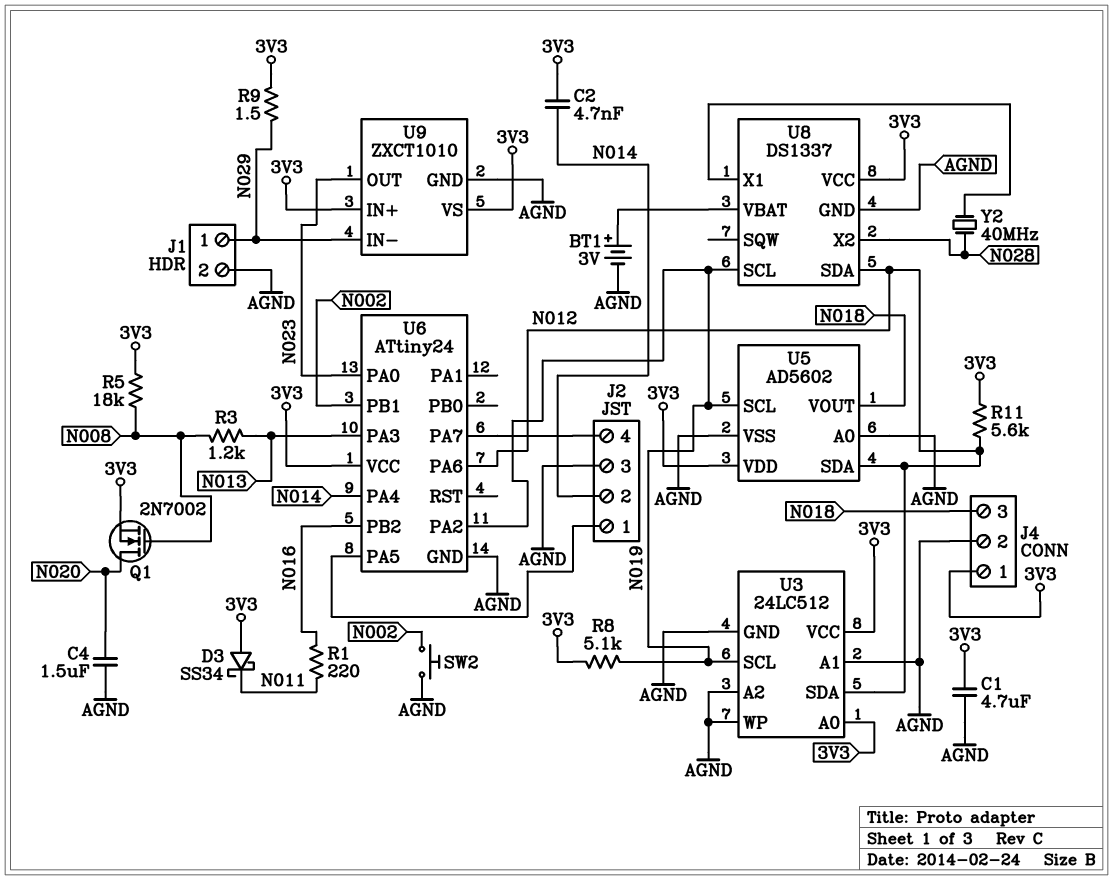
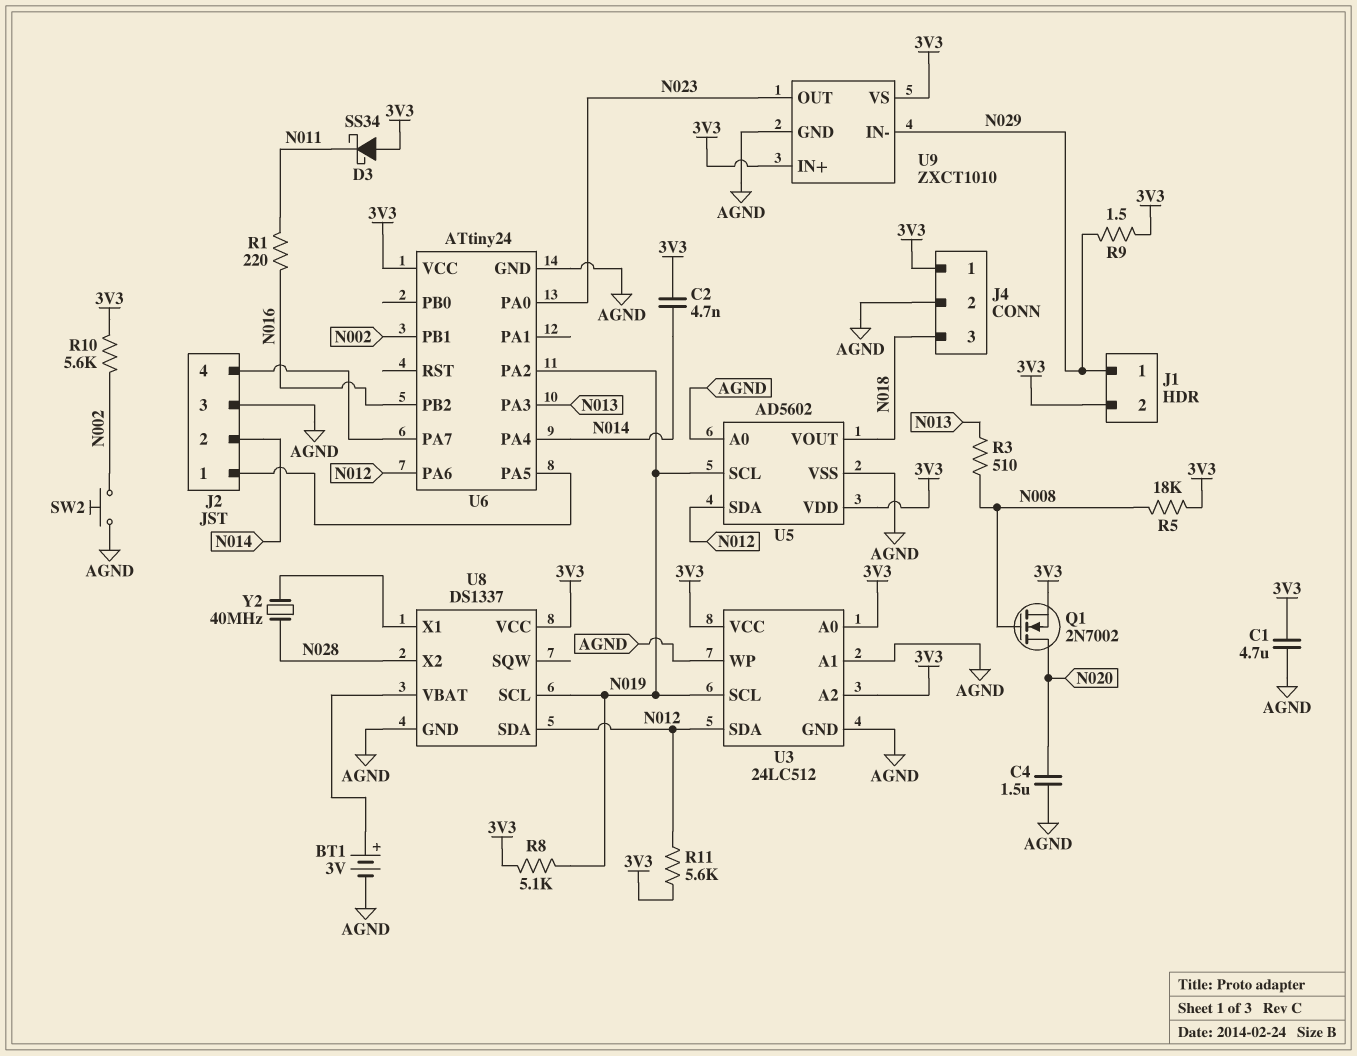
J1 pin 2: AGND -> 3V3
R3: 1.2k (N008, N013) -> 510 (N008, N013)
R10: none -> 5.6k (3V3, N002)
U3 pin A2: AGND -> 3V3

